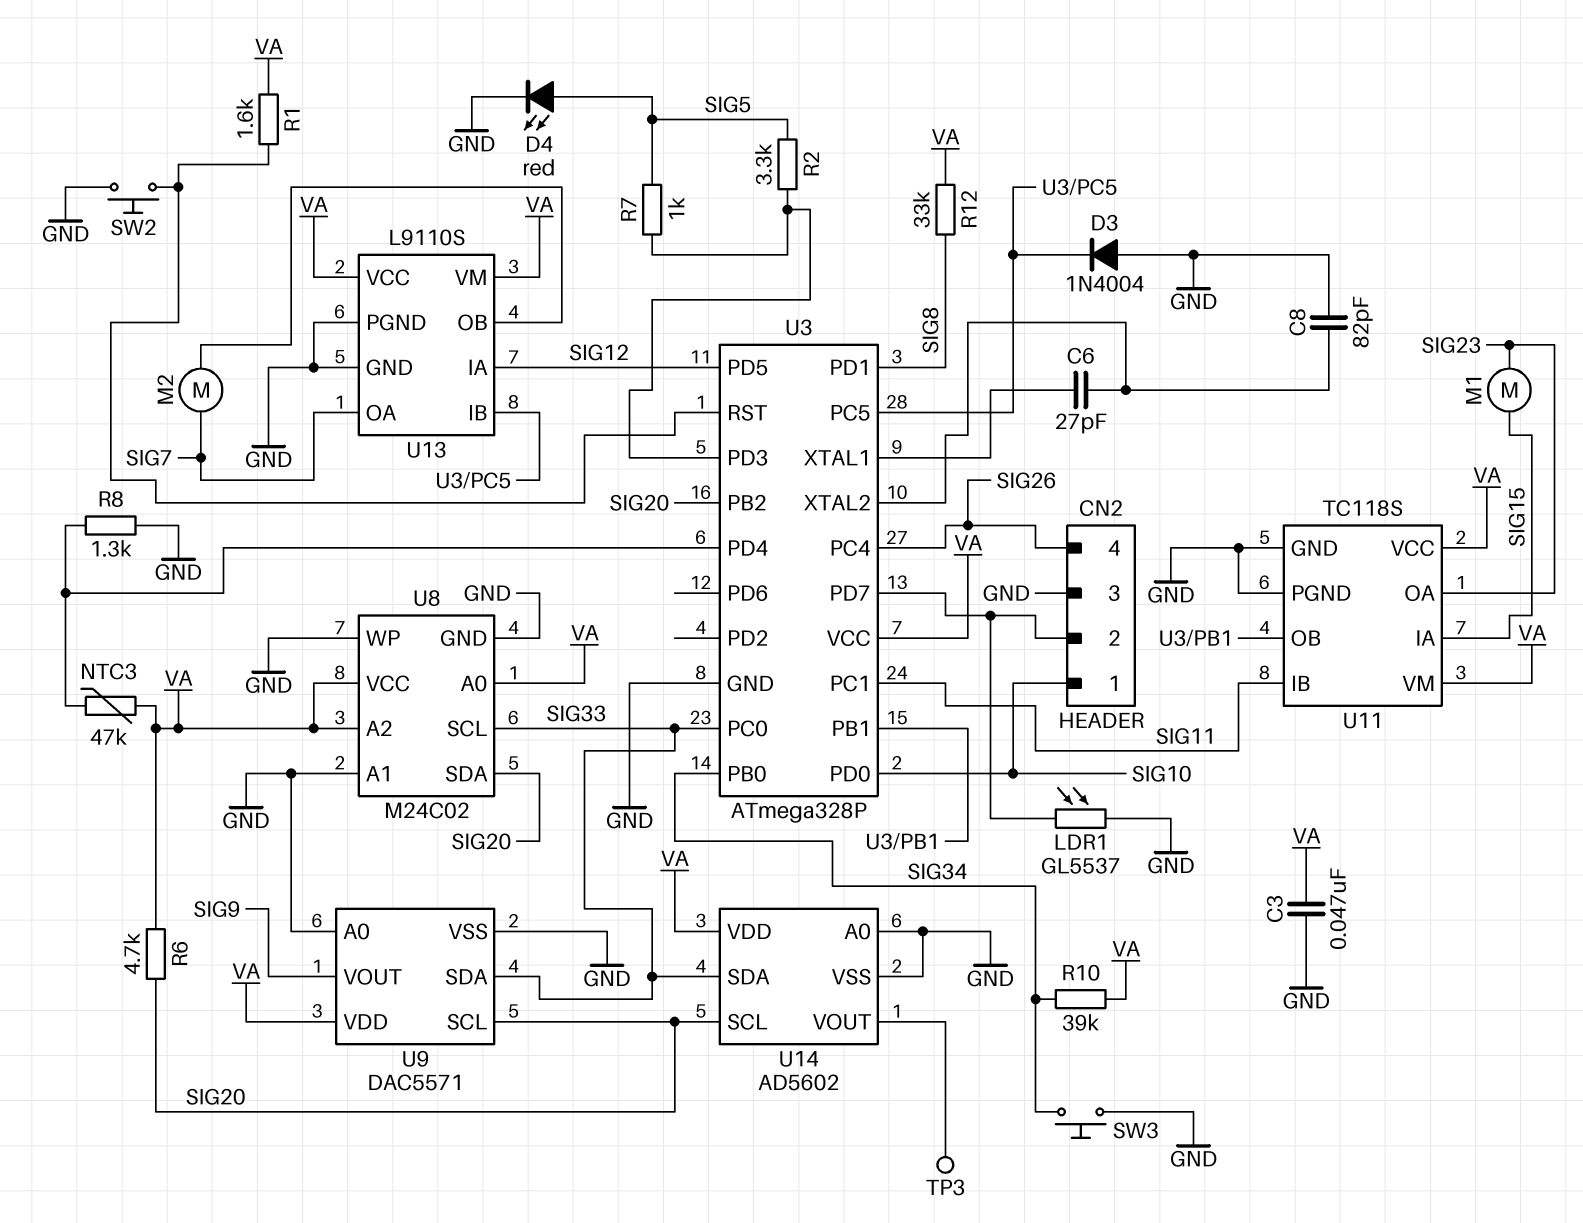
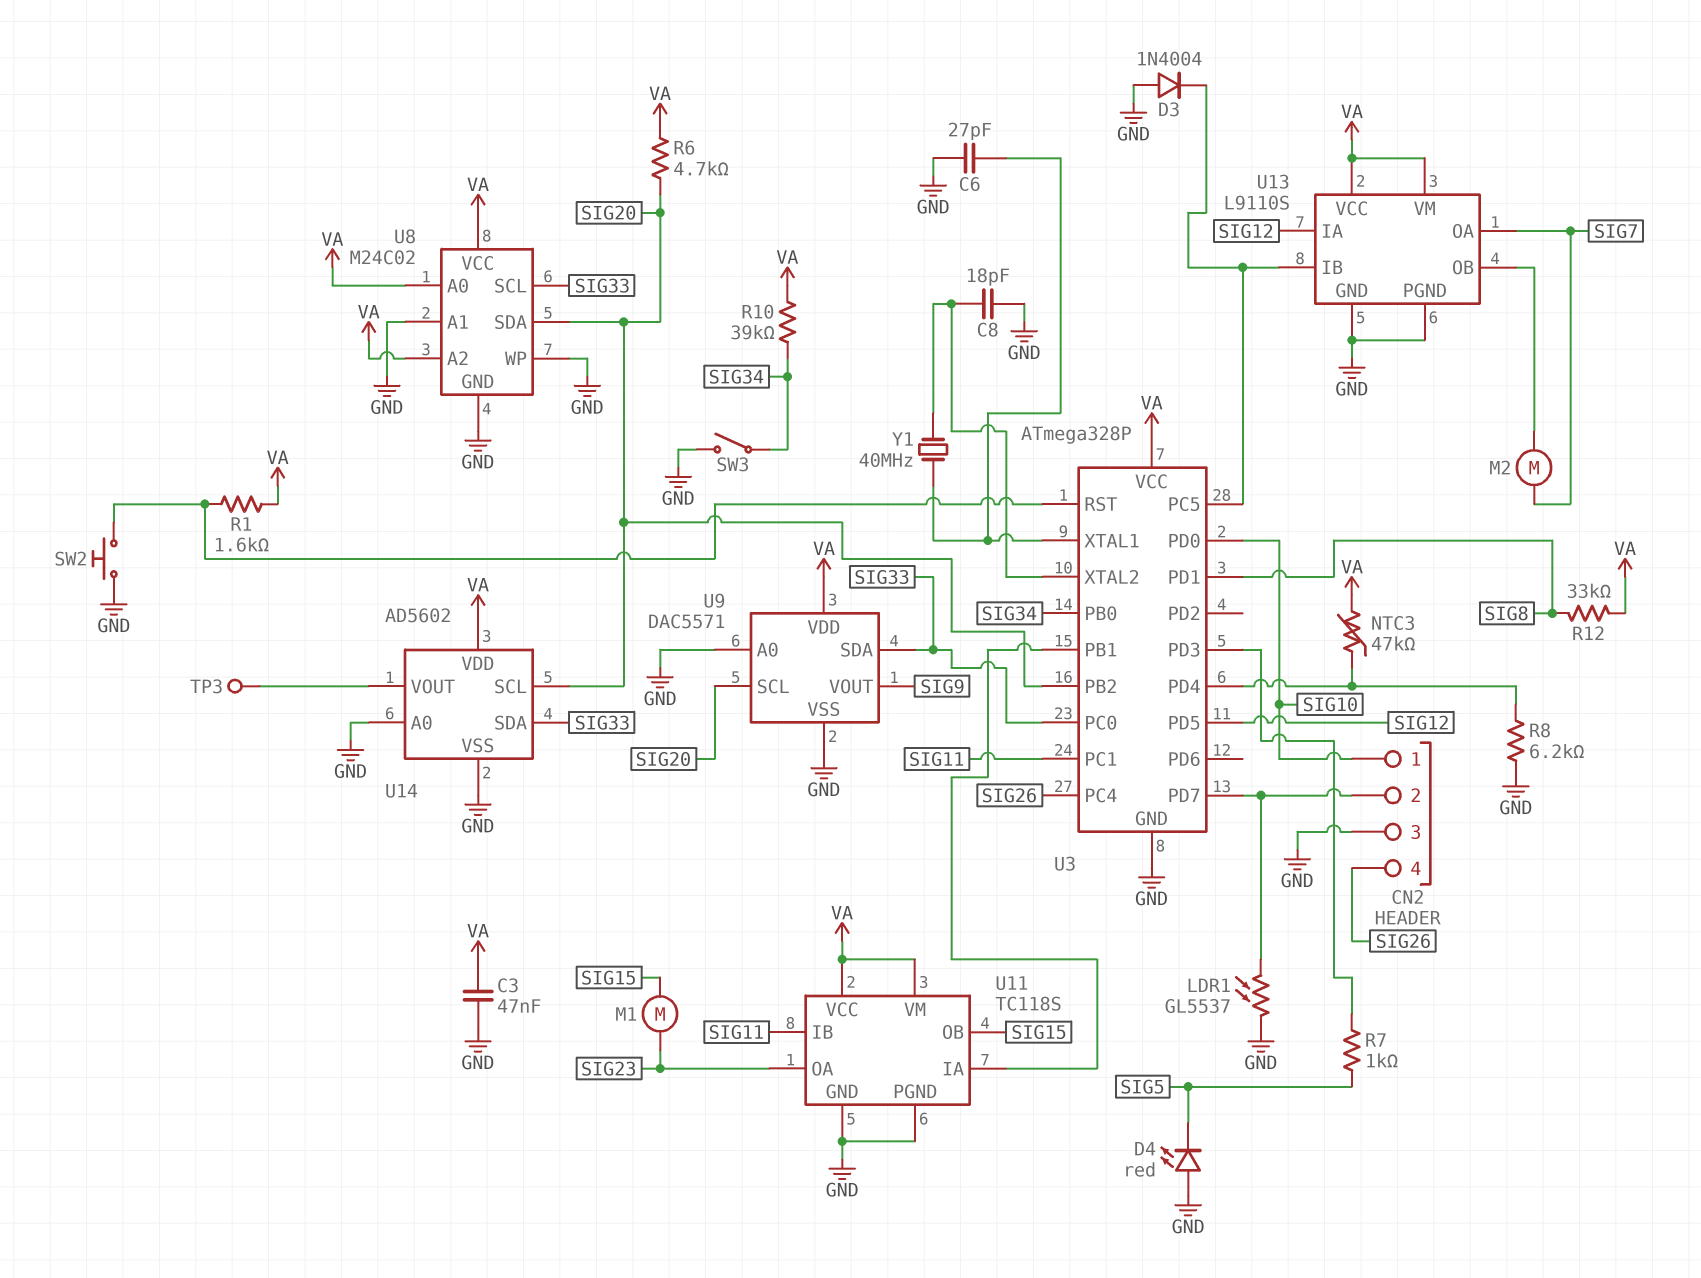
C6: 27pF (U3/XTAL1, U3/XTAL2) -> 27pF (GND, U3/XTAL1)
C8: 82pF (GND, U3/XTAL2) -> 18pF (GND, U3/XTAL2)
D4: LED red (A SIG5, K GND) -> LED red (A GND, K SIG5)
R2: 3.3k (SIG5, U3/PD3) -> none
R8: 1.3k (GND, U3/PD4) -> 6.2k (GND, U3/PD4)
SW3: button (GND, SIG34) -> switch (GND, SIG34)
U11 pin IA: SIG15 -> U3/PB1
U11 pin OB: U3/PB1 -> SIG15
Y1: none -> 40MHz (U3/XTAL1, U3/XTAL2)

